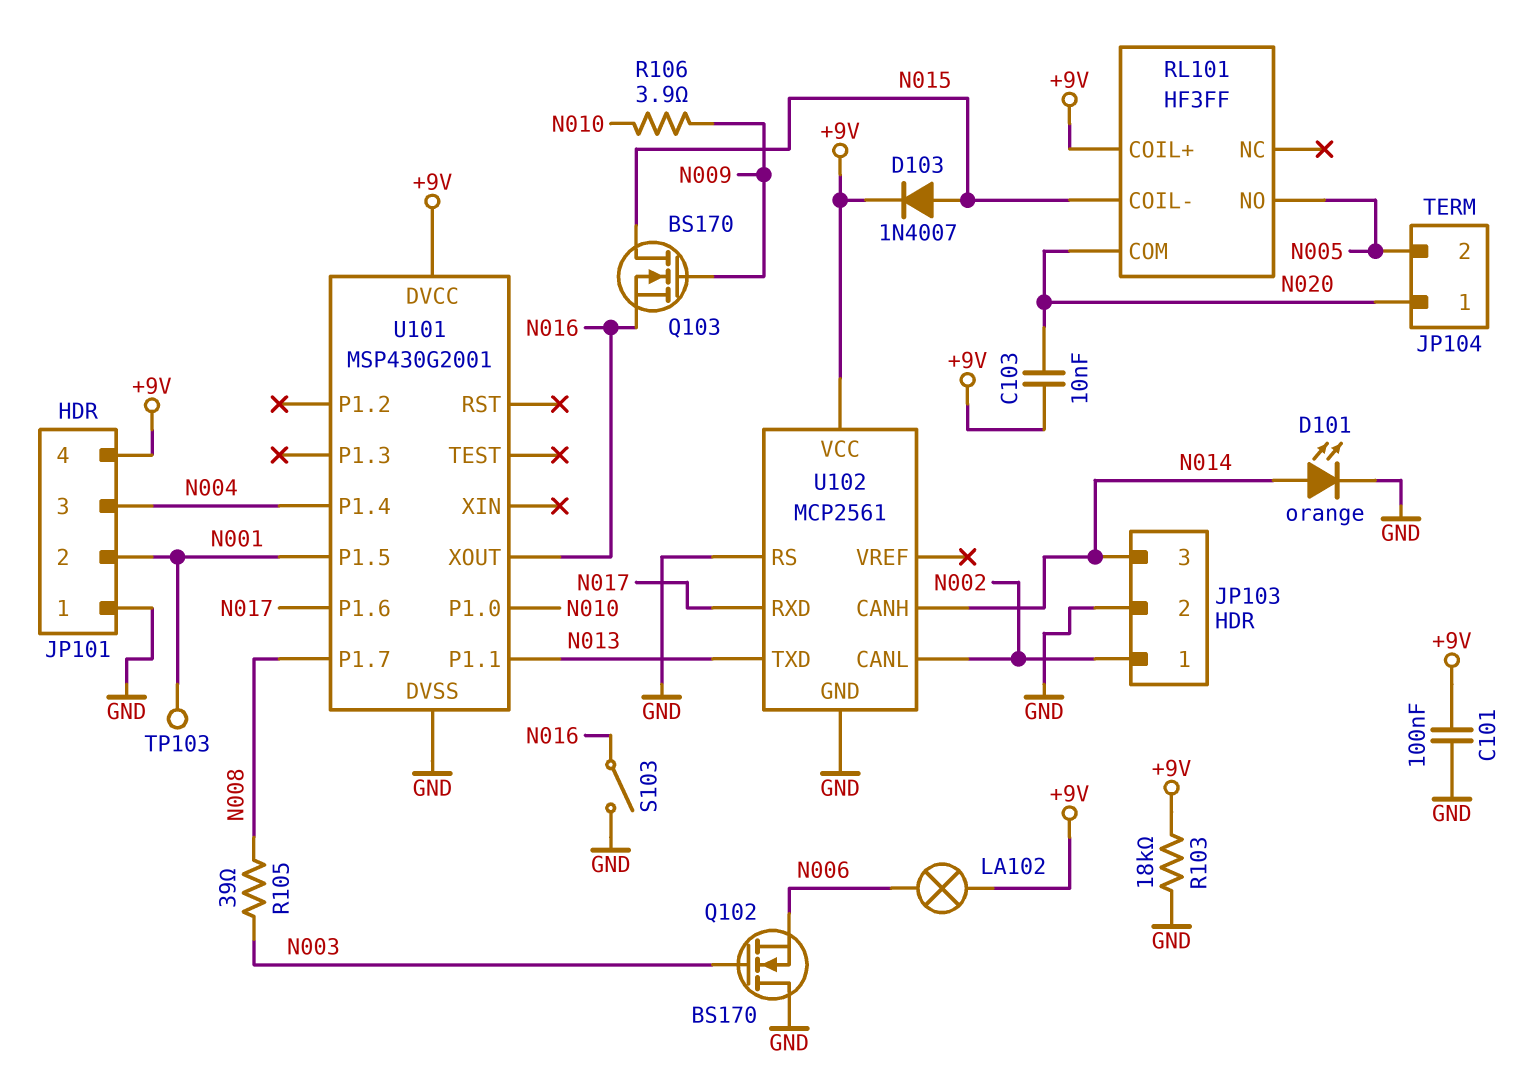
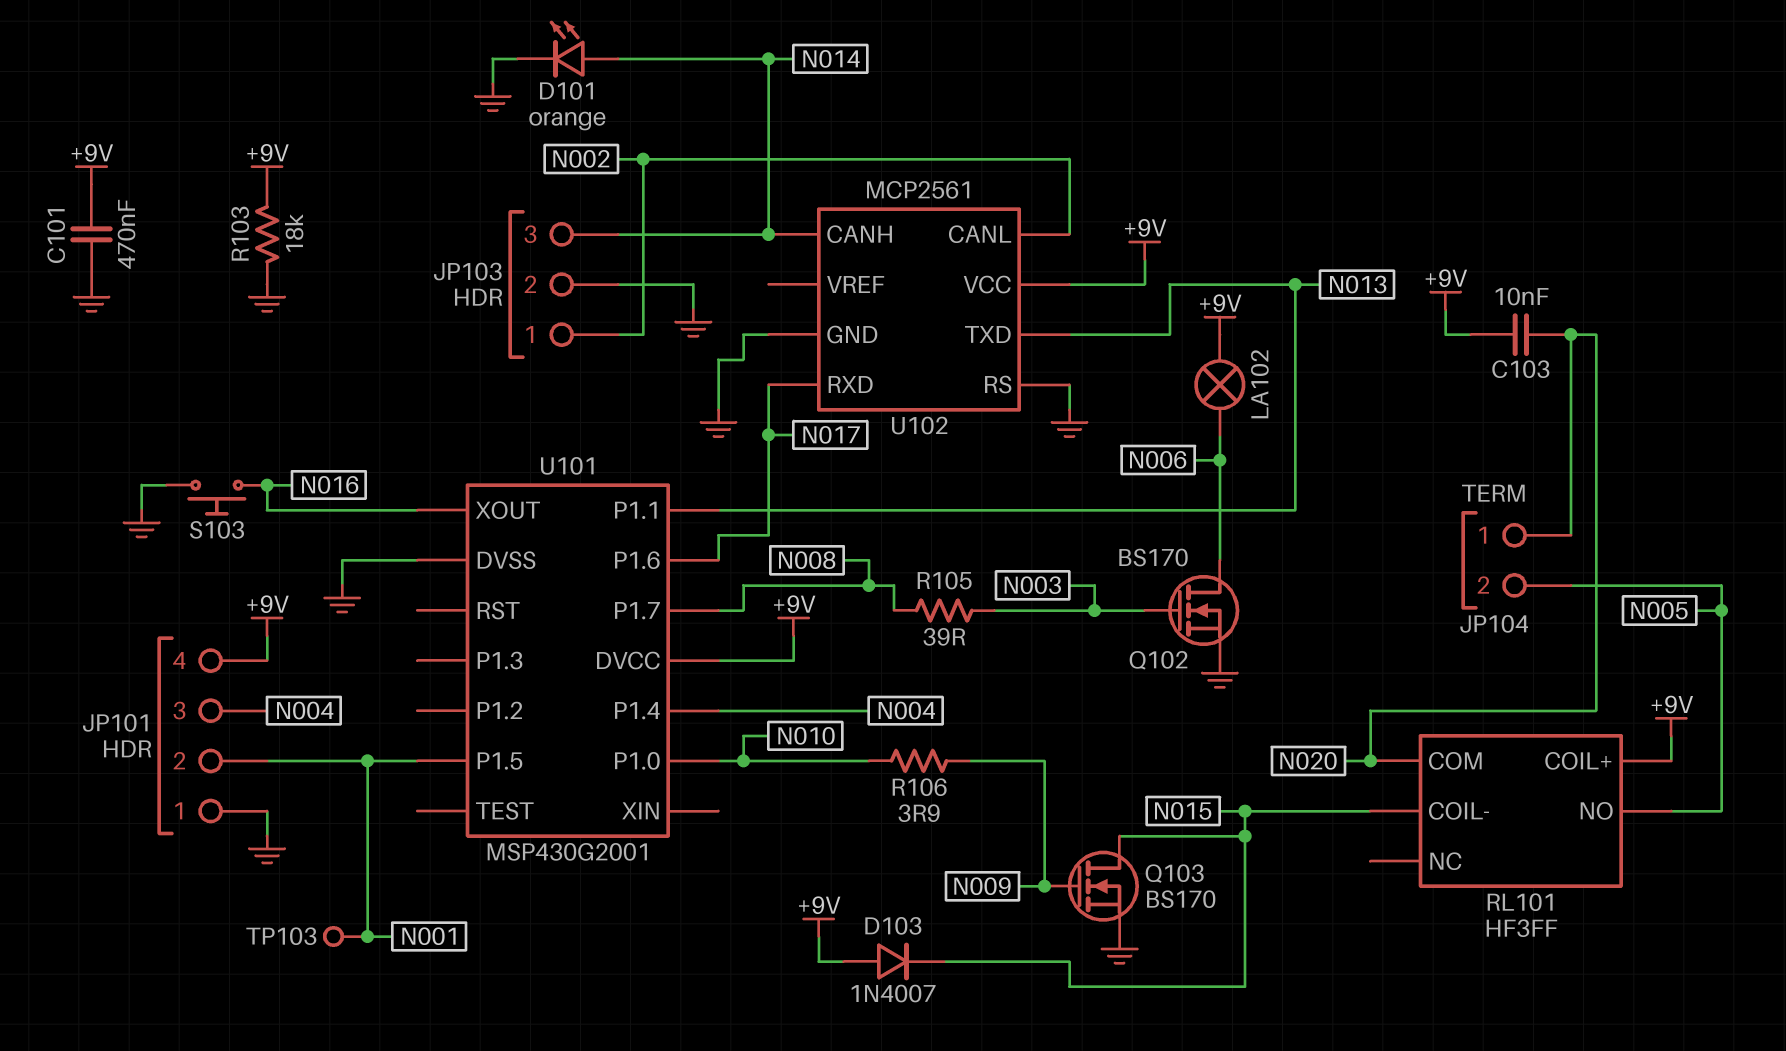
C101: 100nF (+9V, GND) -> 470nF (+9V, GND)
D103: diode 1N4007 (A N015, K +9V) -> diode 1N4007 (A +9V, K N015)
Q102: NMOS BS170 (G N003, D GND, S N006) -> NMOS BS170 (G N003, D N006, S GND)
Q103: NMOS BS170 (G N009, D N015, S N016) -> NMOS BS170 (G N009, D N015, S GND)
S103: switch (GND, N016) -> button (GND, N016)

